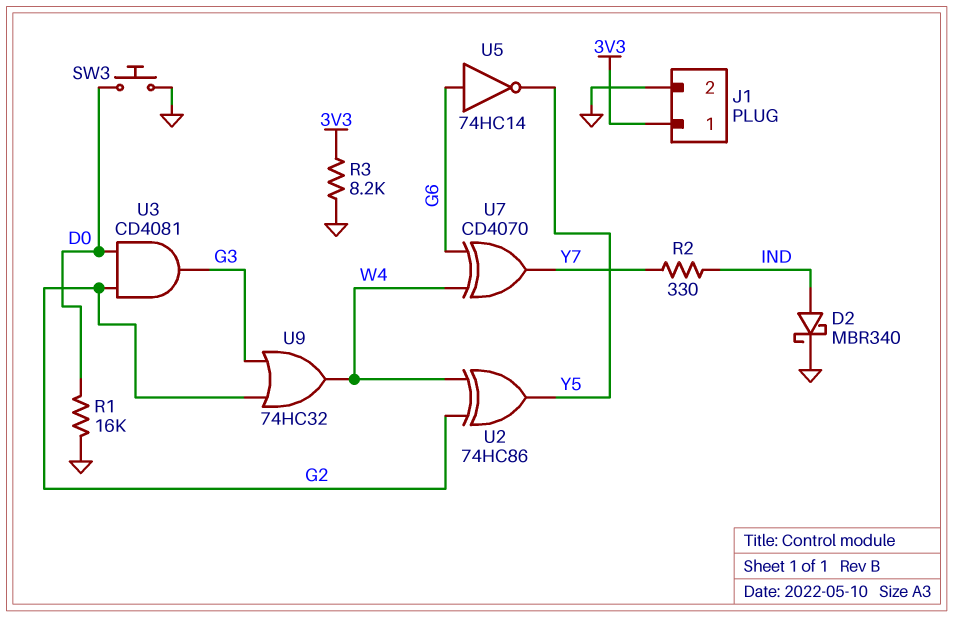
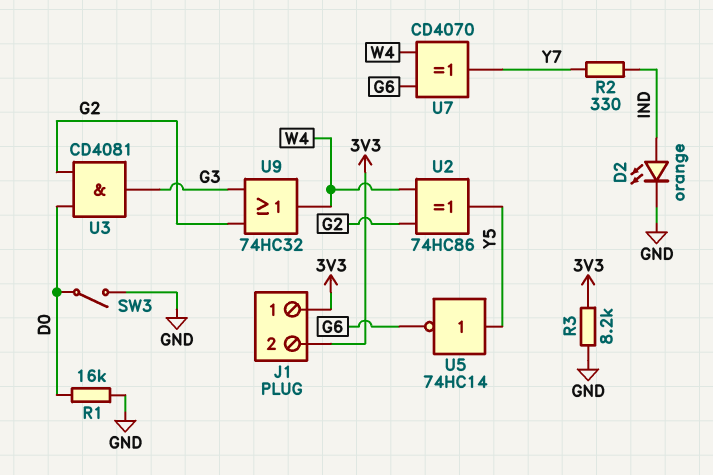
D2: schottky MBR340 (A IND, K GND) -> LED orange (A IND, K GND)
J1 pin 2: GND -> 3V3
SW3: button (D0, GND) -> switch (D0, GND)
U5: NOT 74HC14 (in G6, out Y5) -> NOT 74HC14 (in Y5, out G6)

